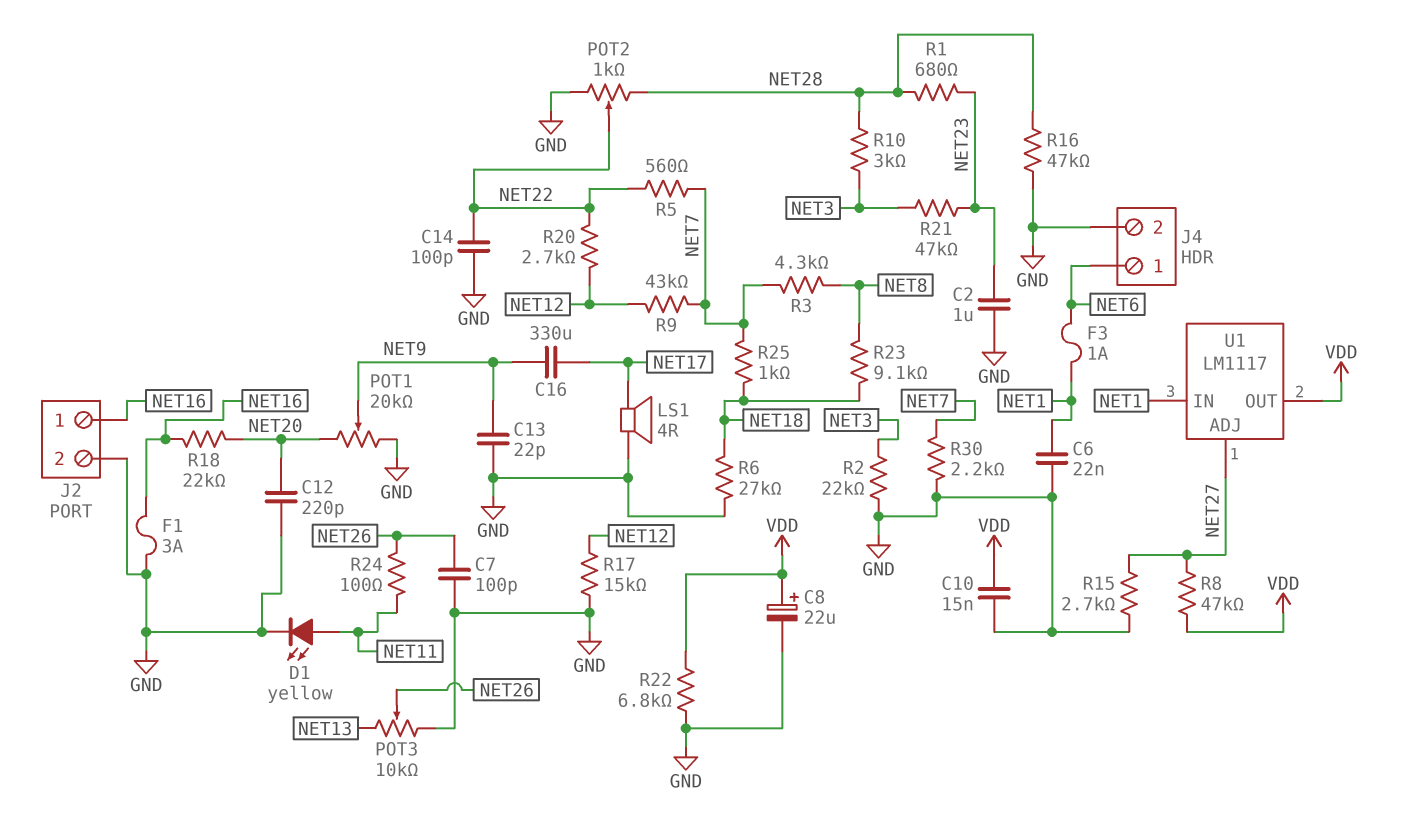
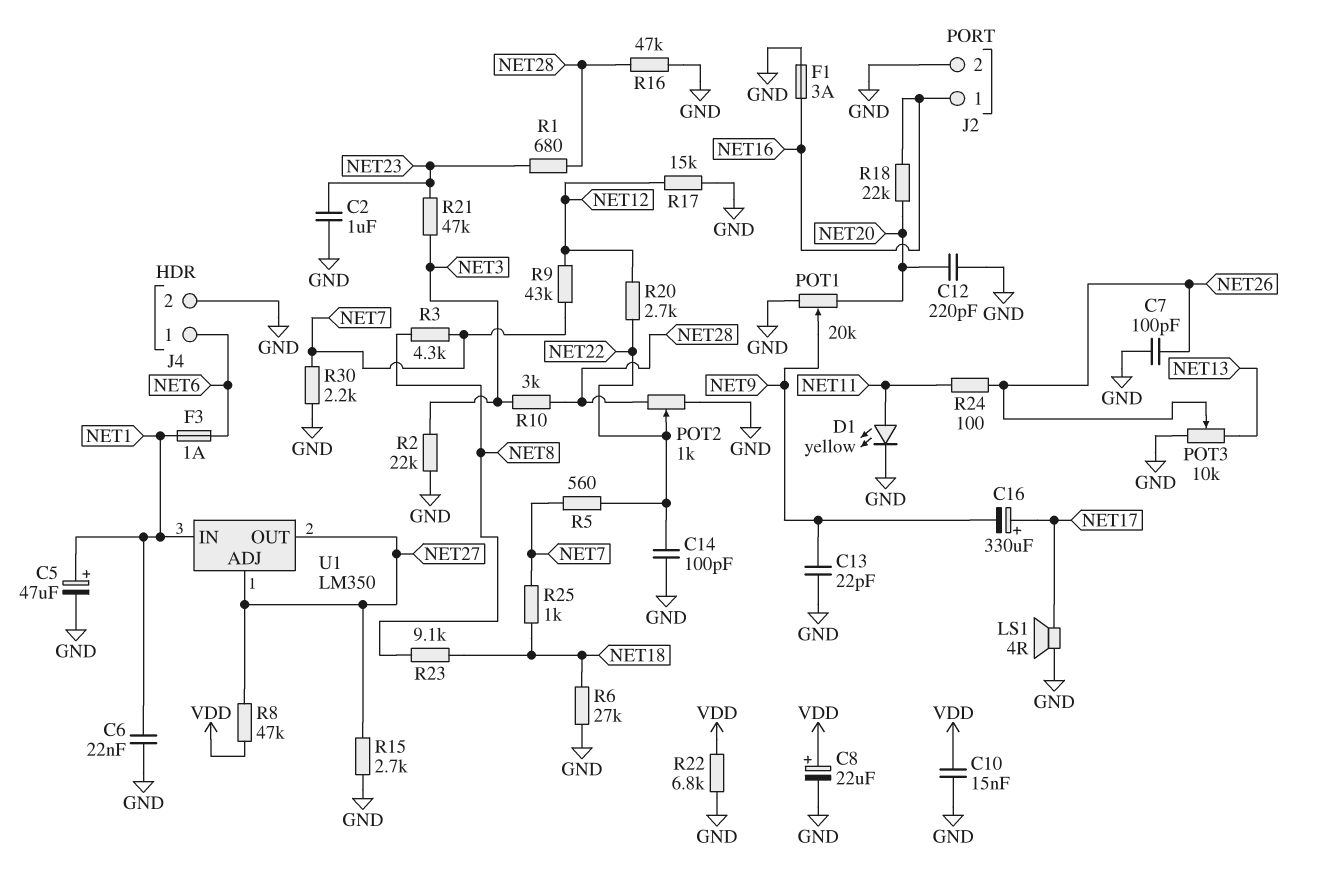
C5: none -> 47uF (plus NET1, minus GND)
C16: 330uF (NET9, NET17) -> 330uF (plus NET17, minus NET9)
U1: LM1117 -> LM350
U1 pin OUT: VDD -> NET27

